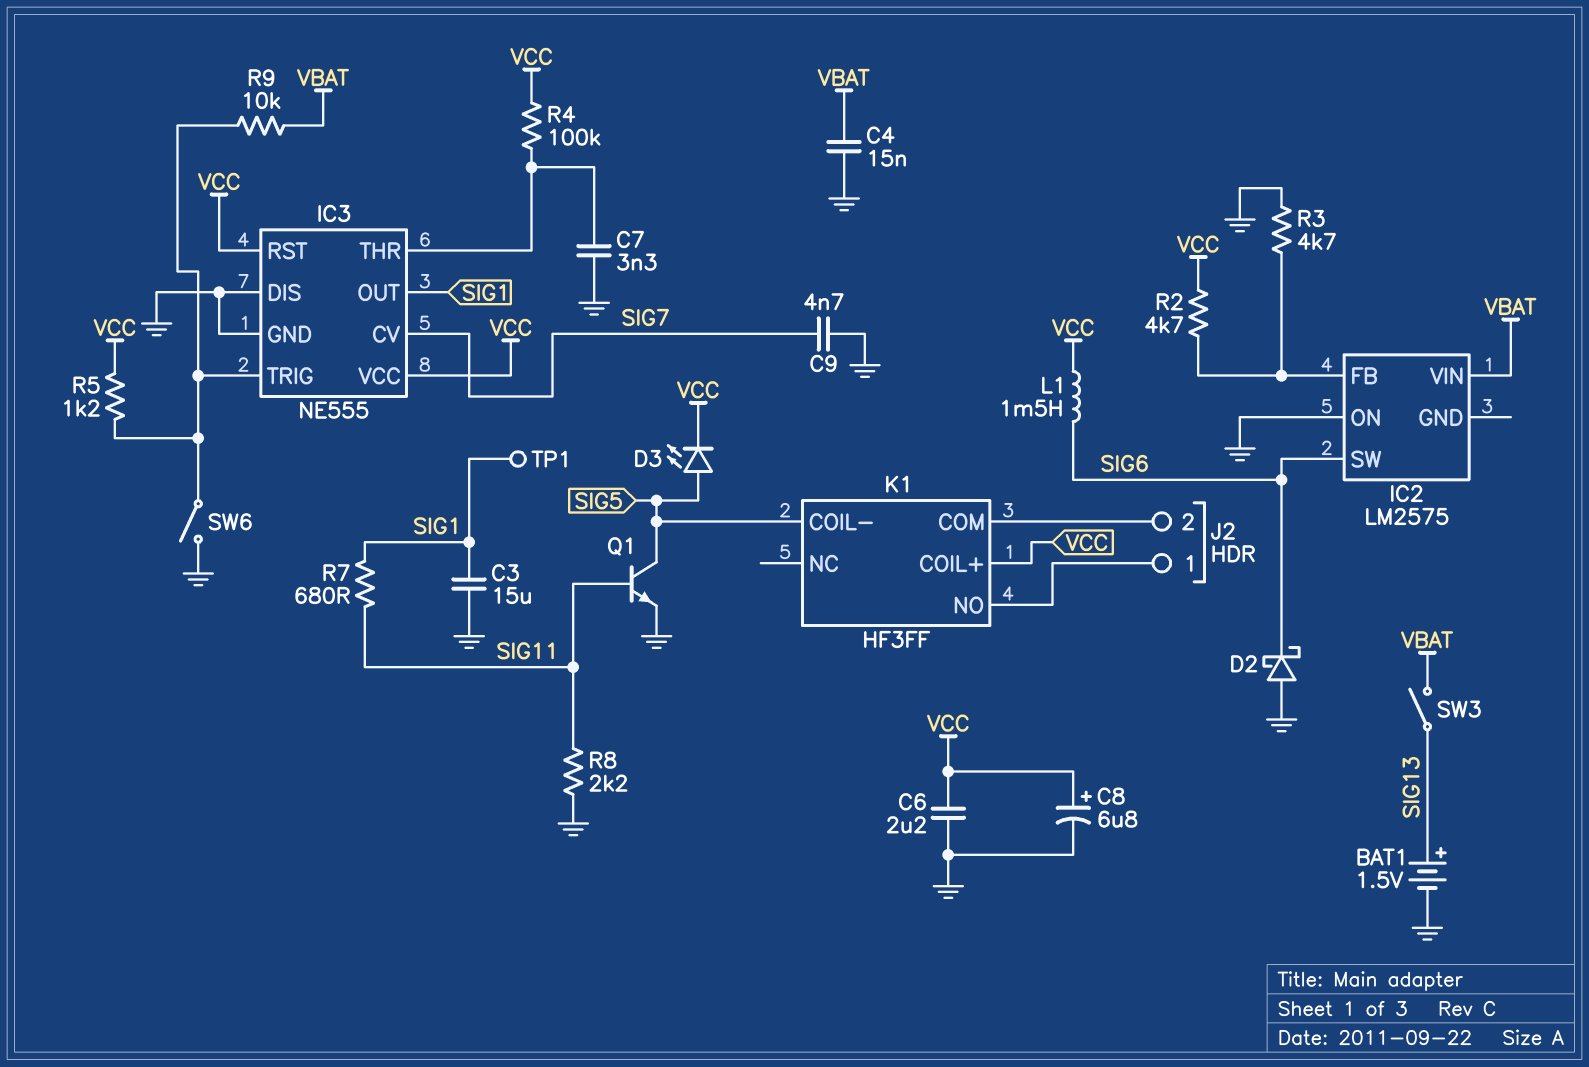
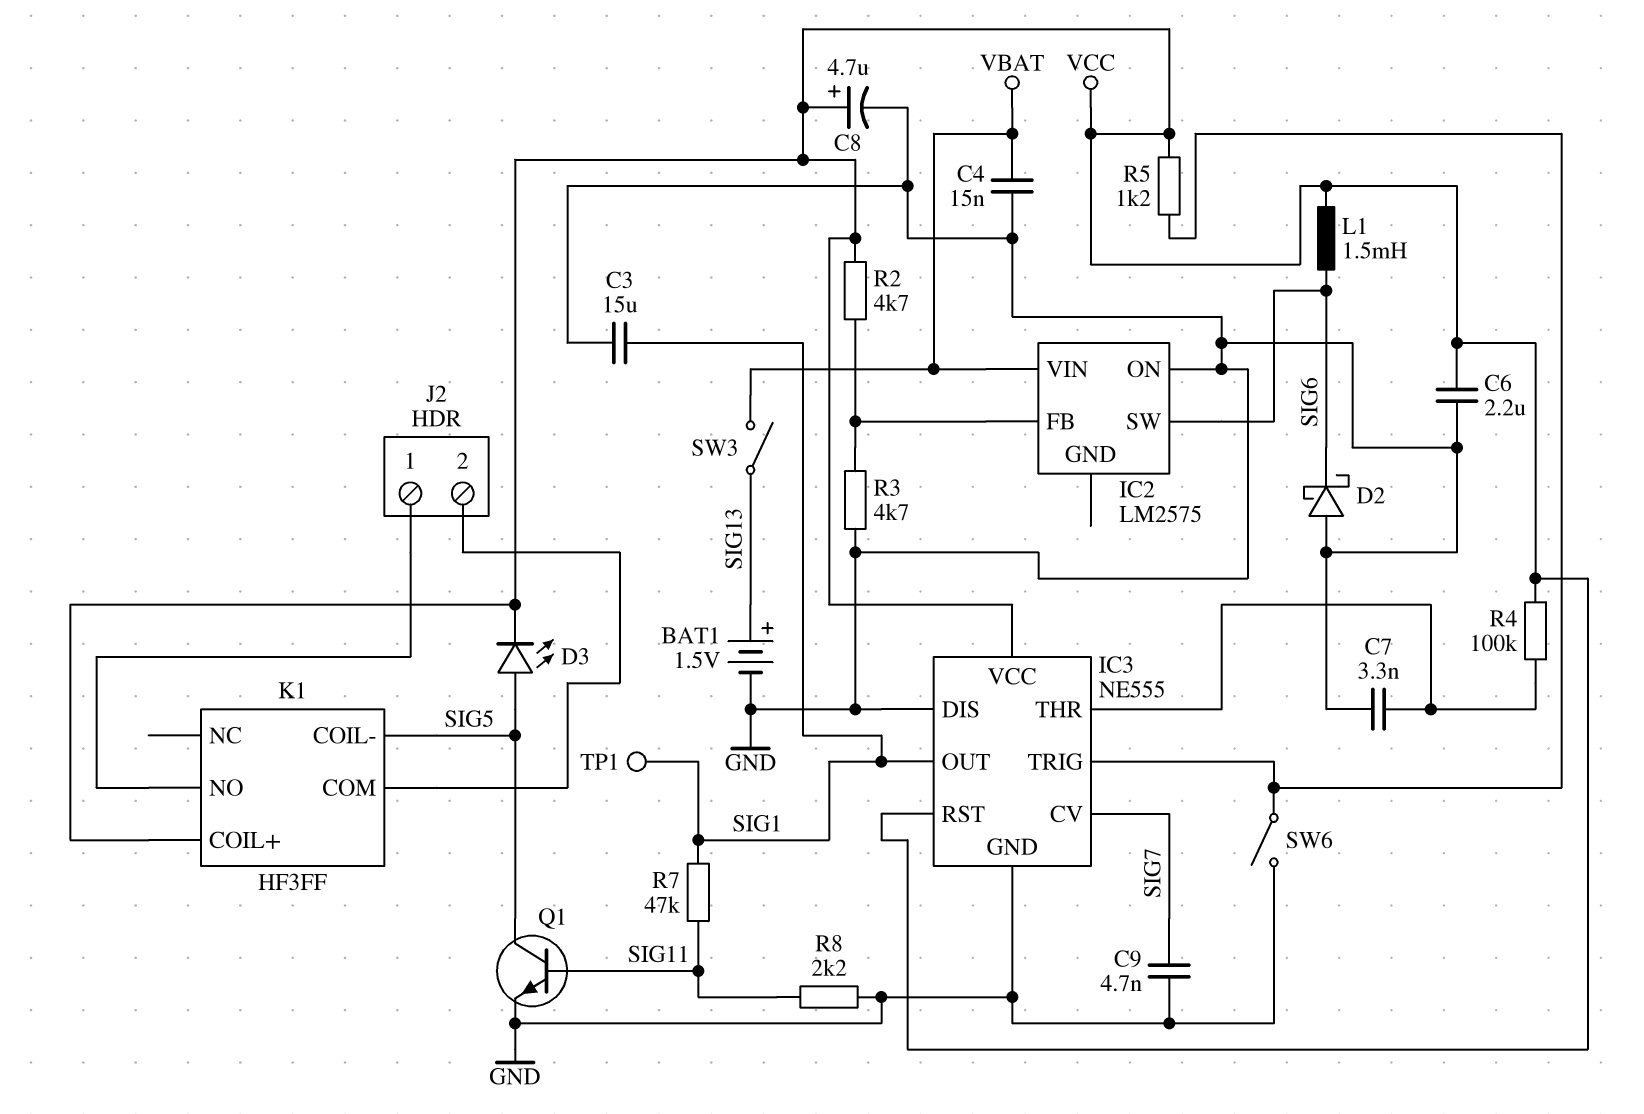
C8: 6.8uF (plus VCC, minus GND) -> 4.7uF (plus VCC, minus GND)
R7: 680 (SIG1, SIG11) -> 47k (SIG1, SIG11)
R9: 10k (IC3/TRIG, VBAT) -> none

